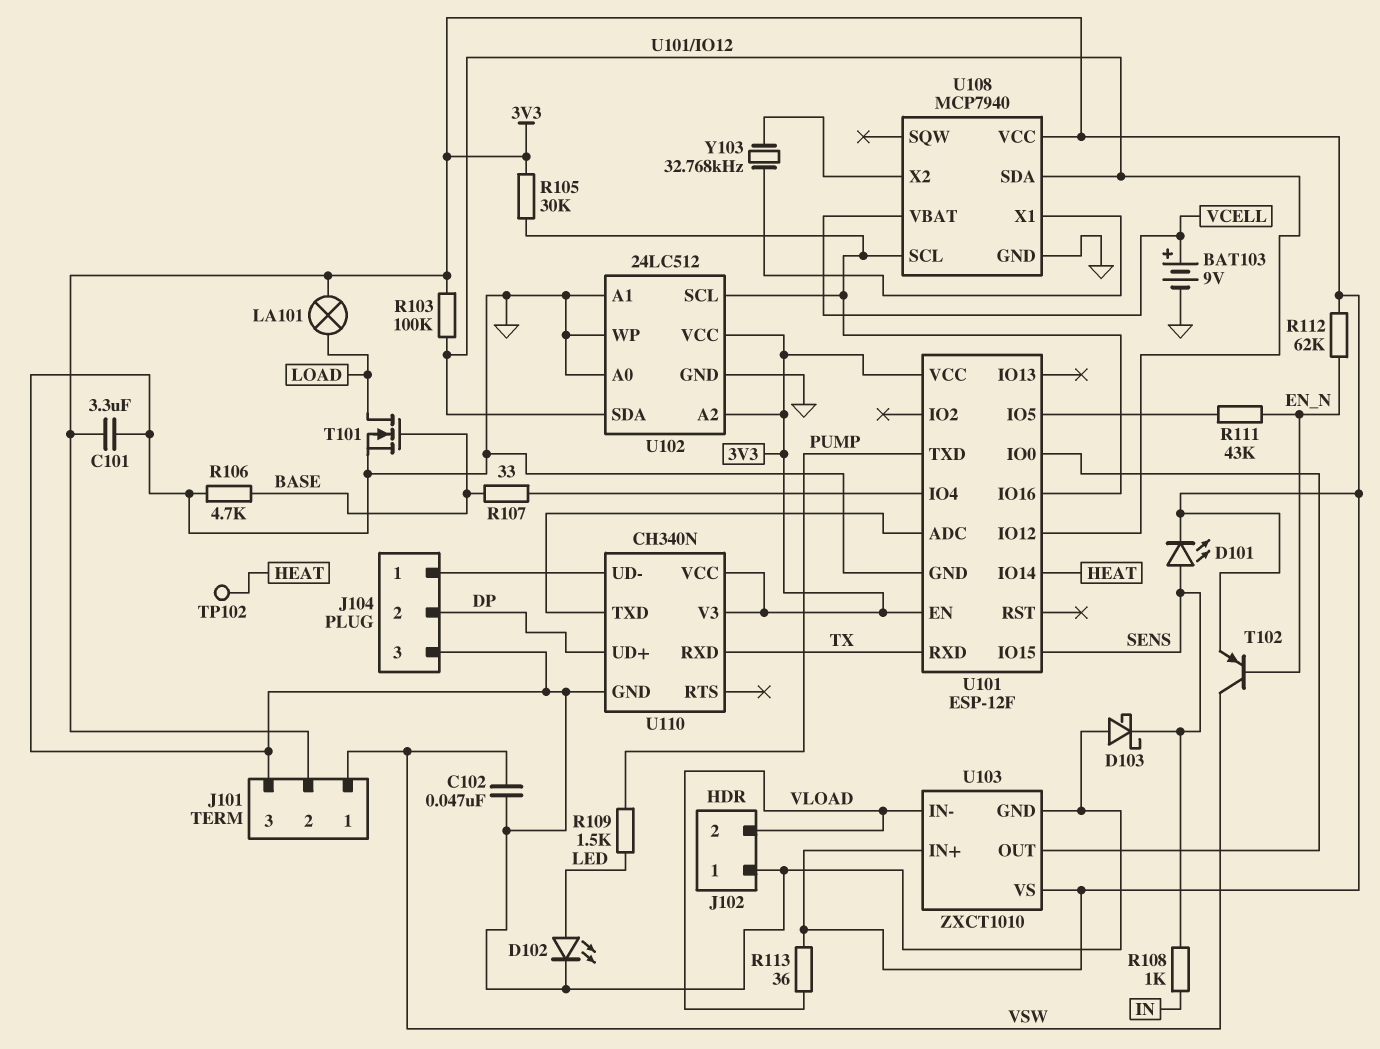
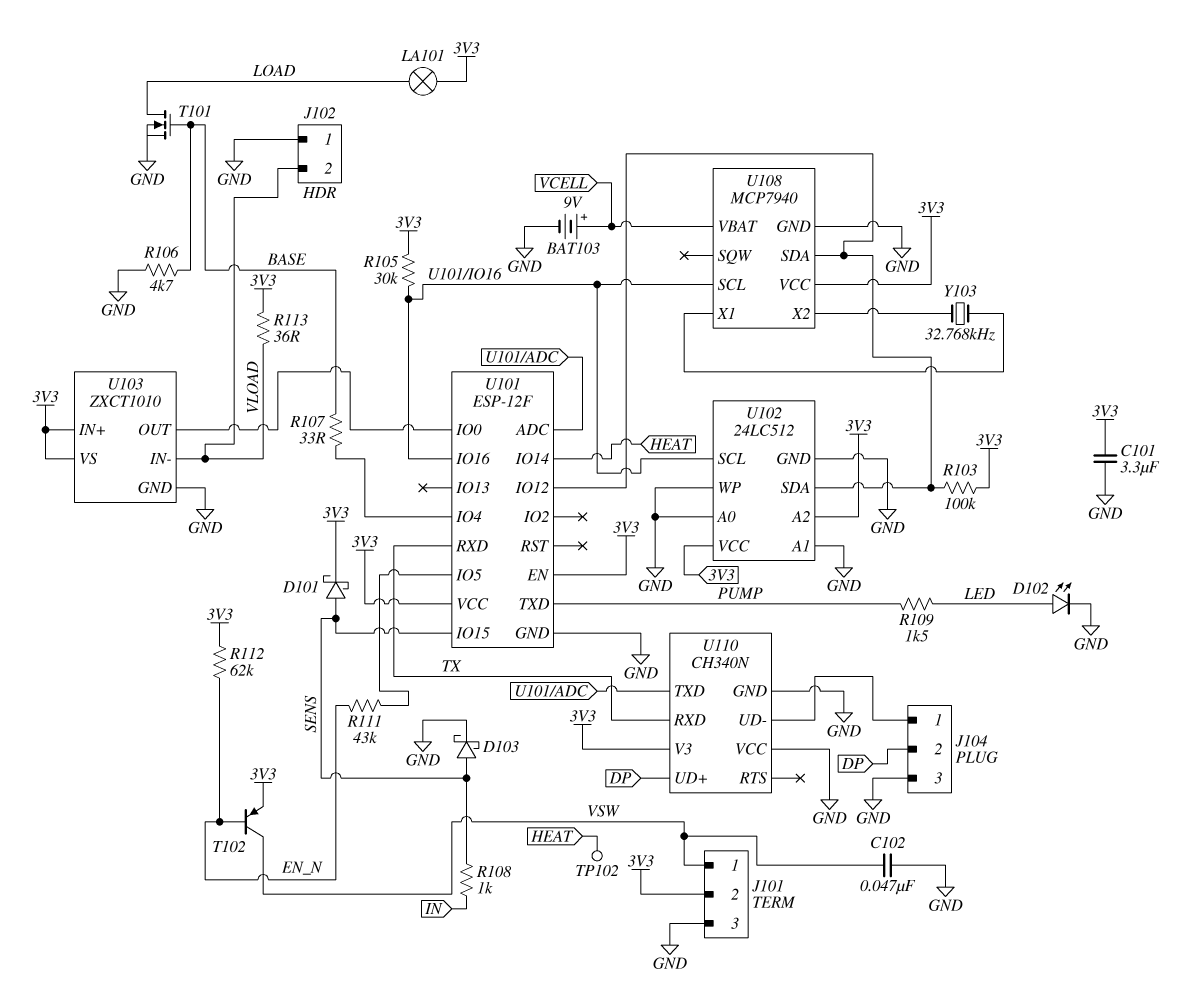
D101: LED (A SENS, K 3V3) -> schottky (A SENS, K 3V3)
D103: schottky (A GND, K SENS) -> schottky (A SENS, K GND)
U110 pin VCC: 3V3 -> GND

